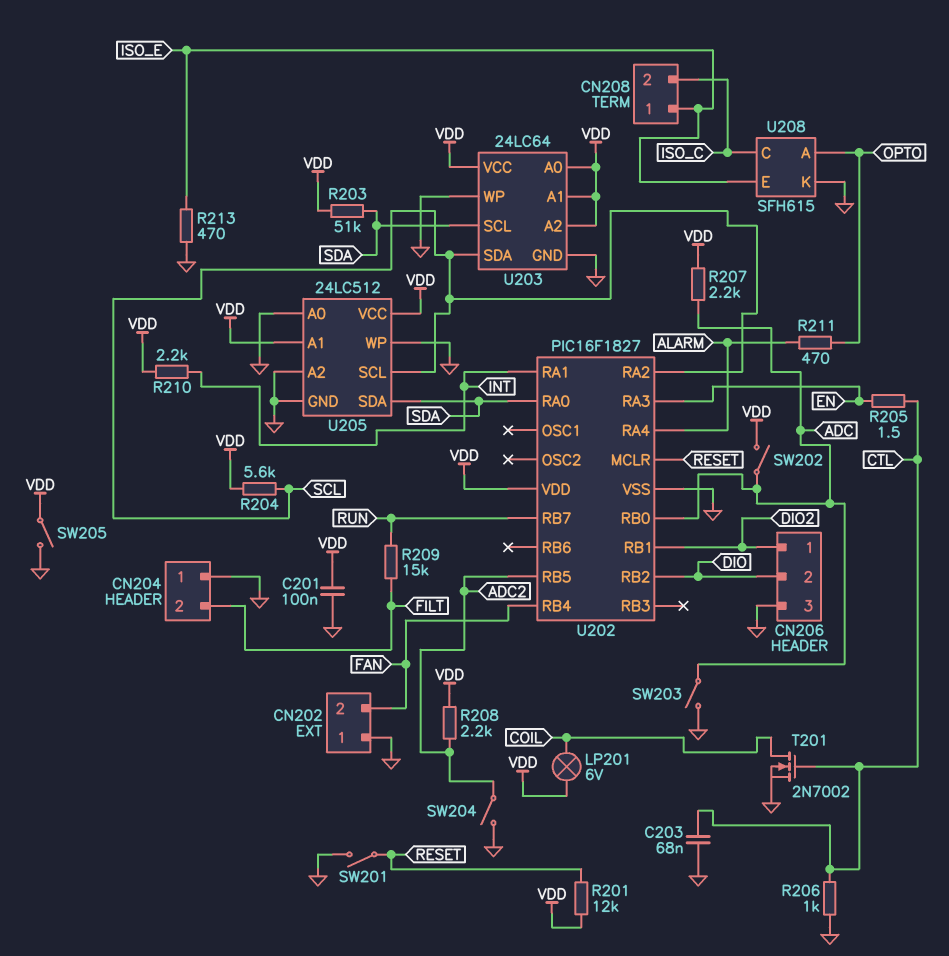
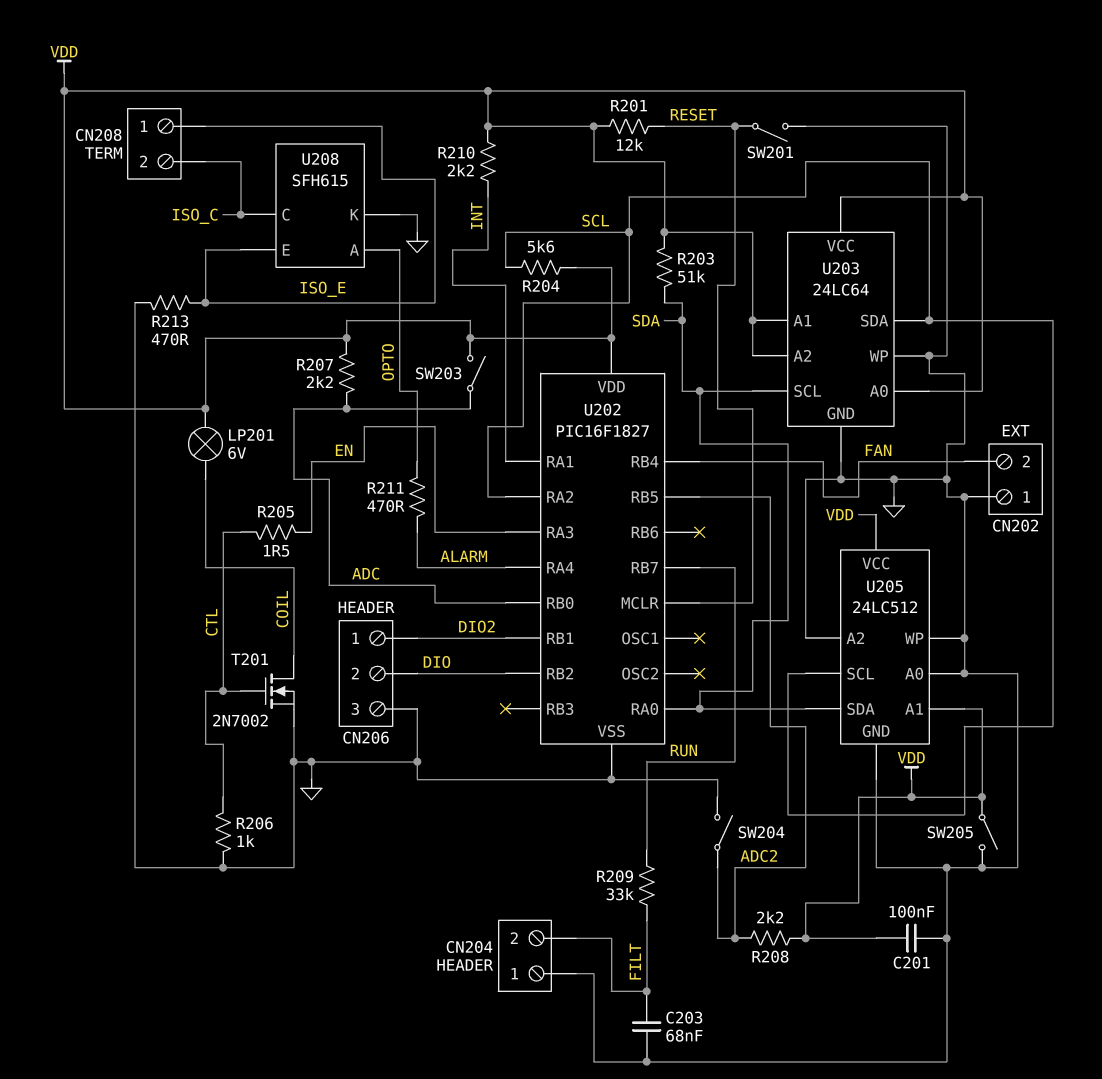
C203: 68nF (CTL, GND) -> 68nF (FILT, GND)
R209: 15k (FILT, RUN) -> 33k (FILT, RUN)
SW202: switch (ADC, VDD) -> none
SW203: switch (ADC, GND) -> switch (ADC, VDD)

